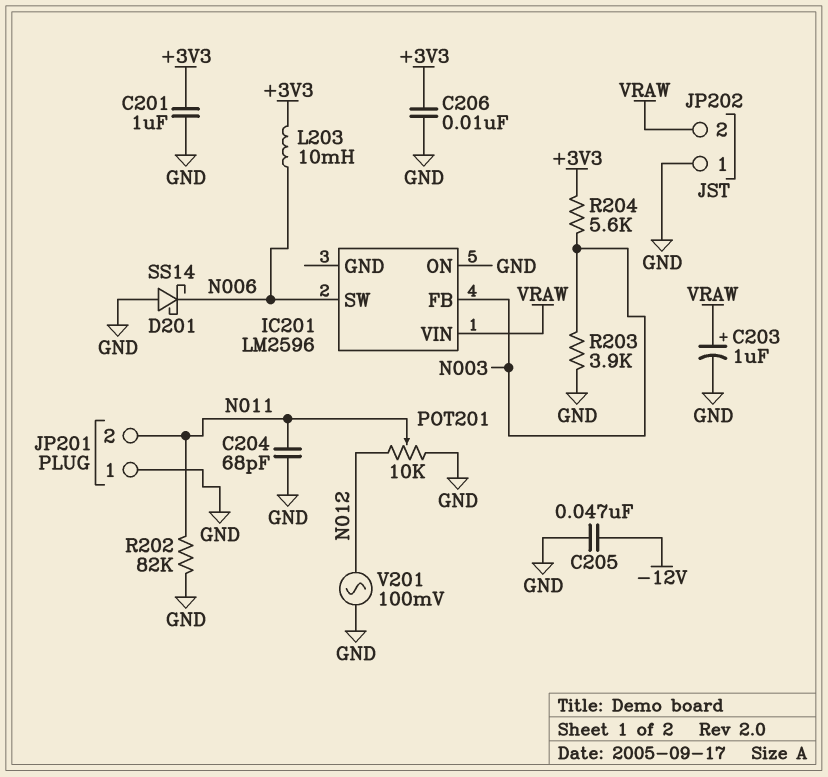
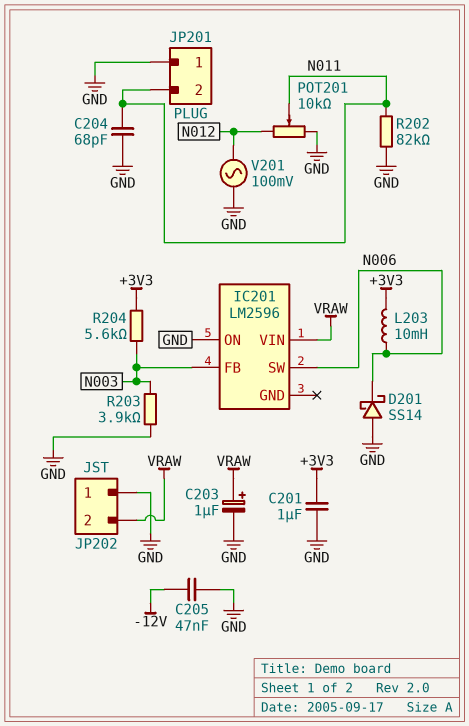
C206: 10nF (+3V3, GND) -> none

